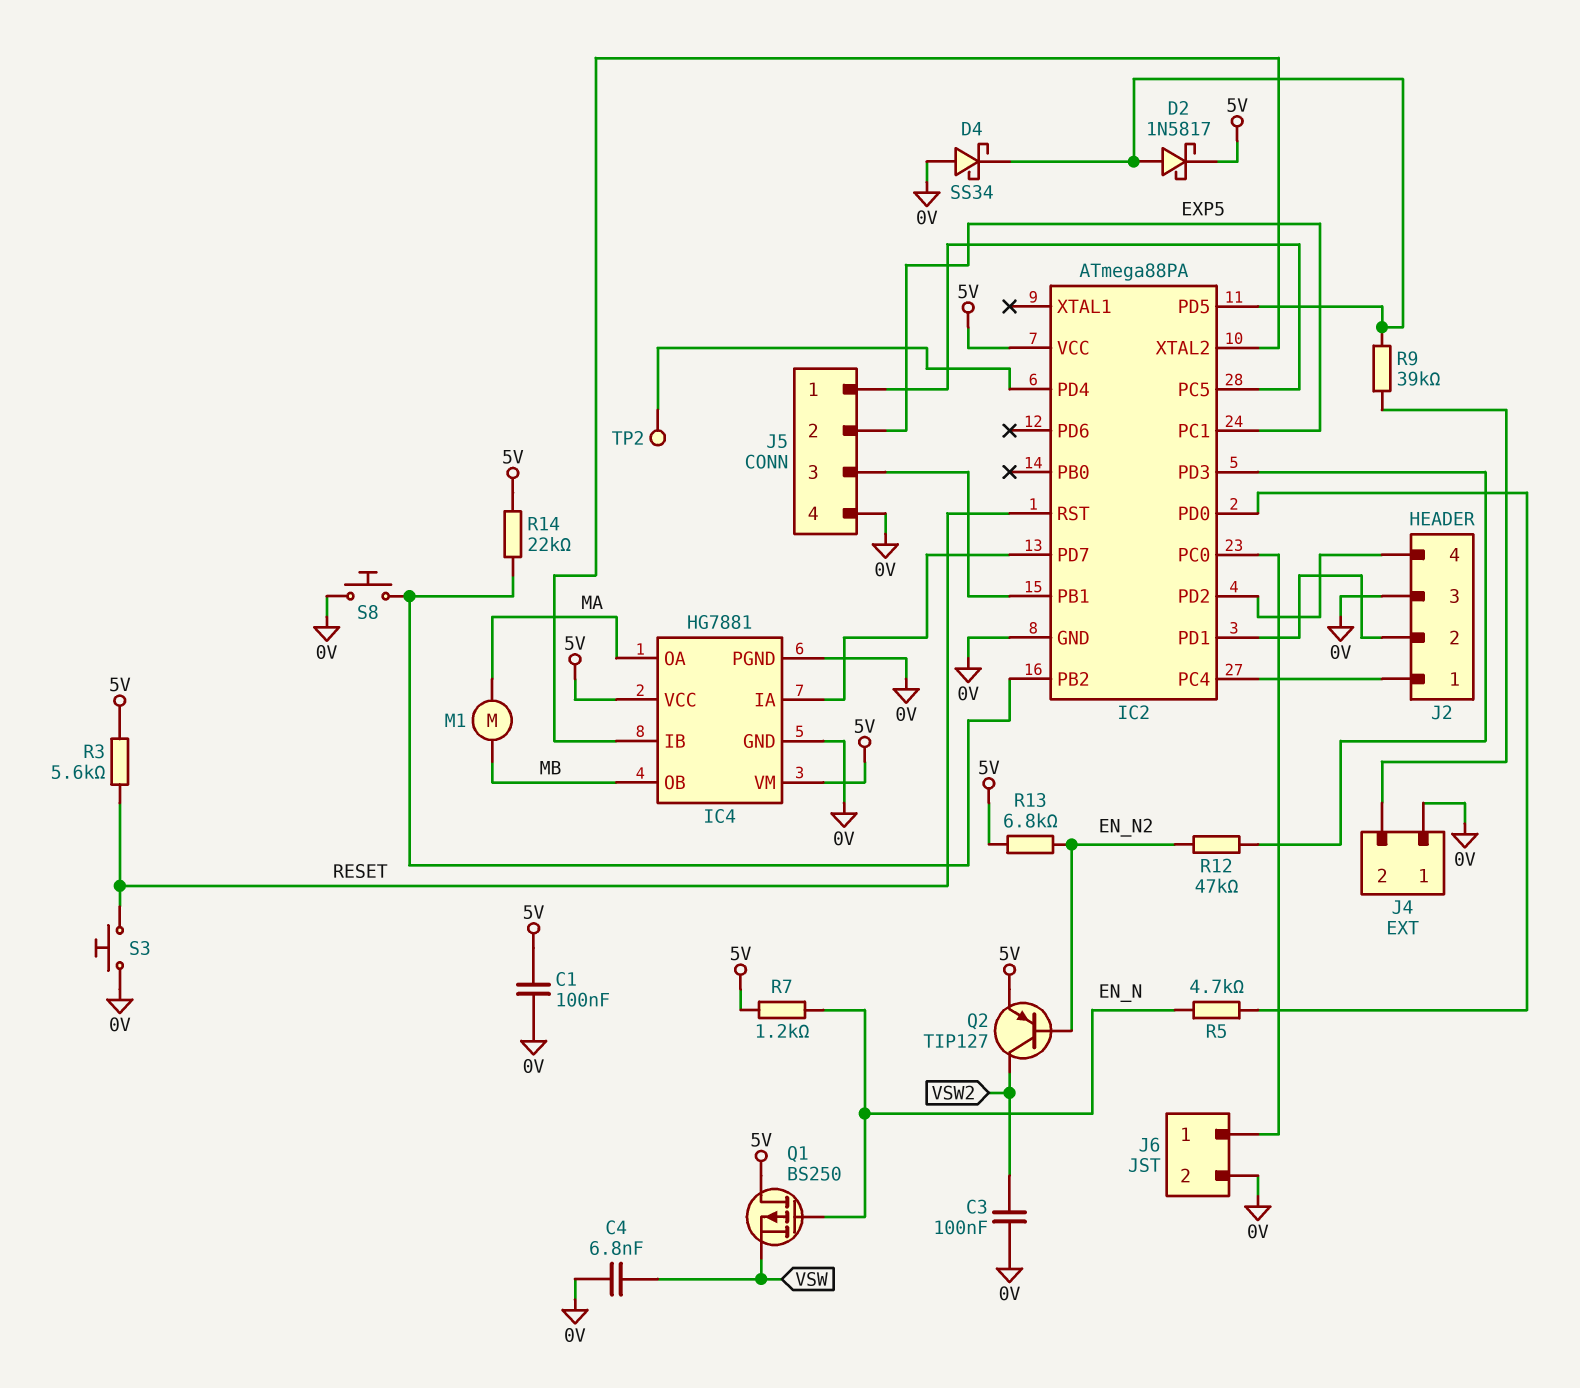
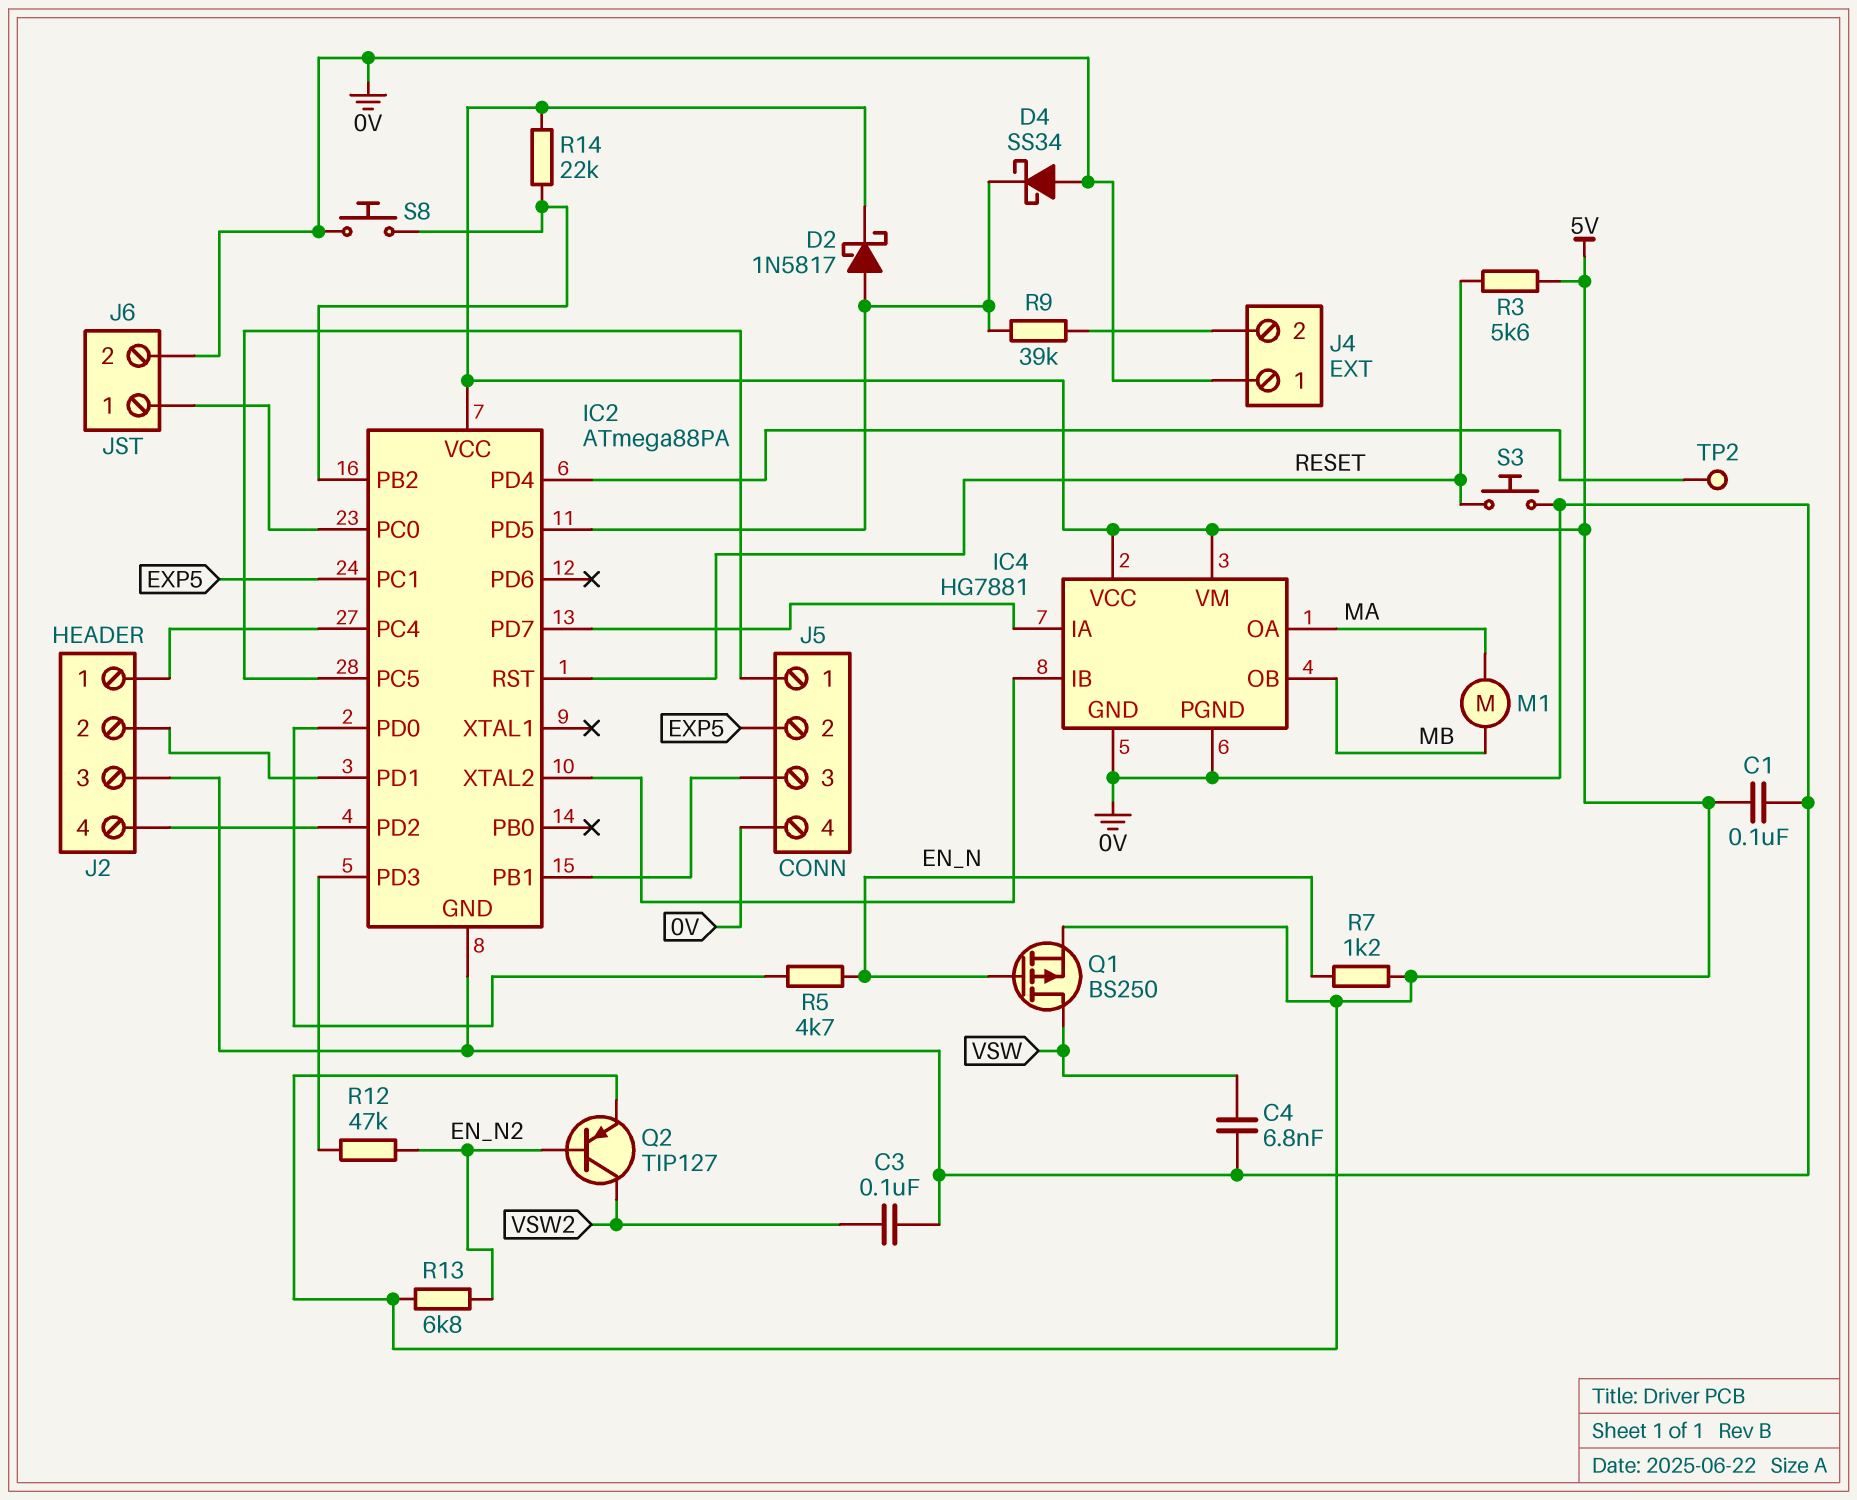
Q1: PMOS BS250 (G EN_N, D 5V, S VSW) -> PMOS BS250 (G EN_N, D VSW, S 5V)

